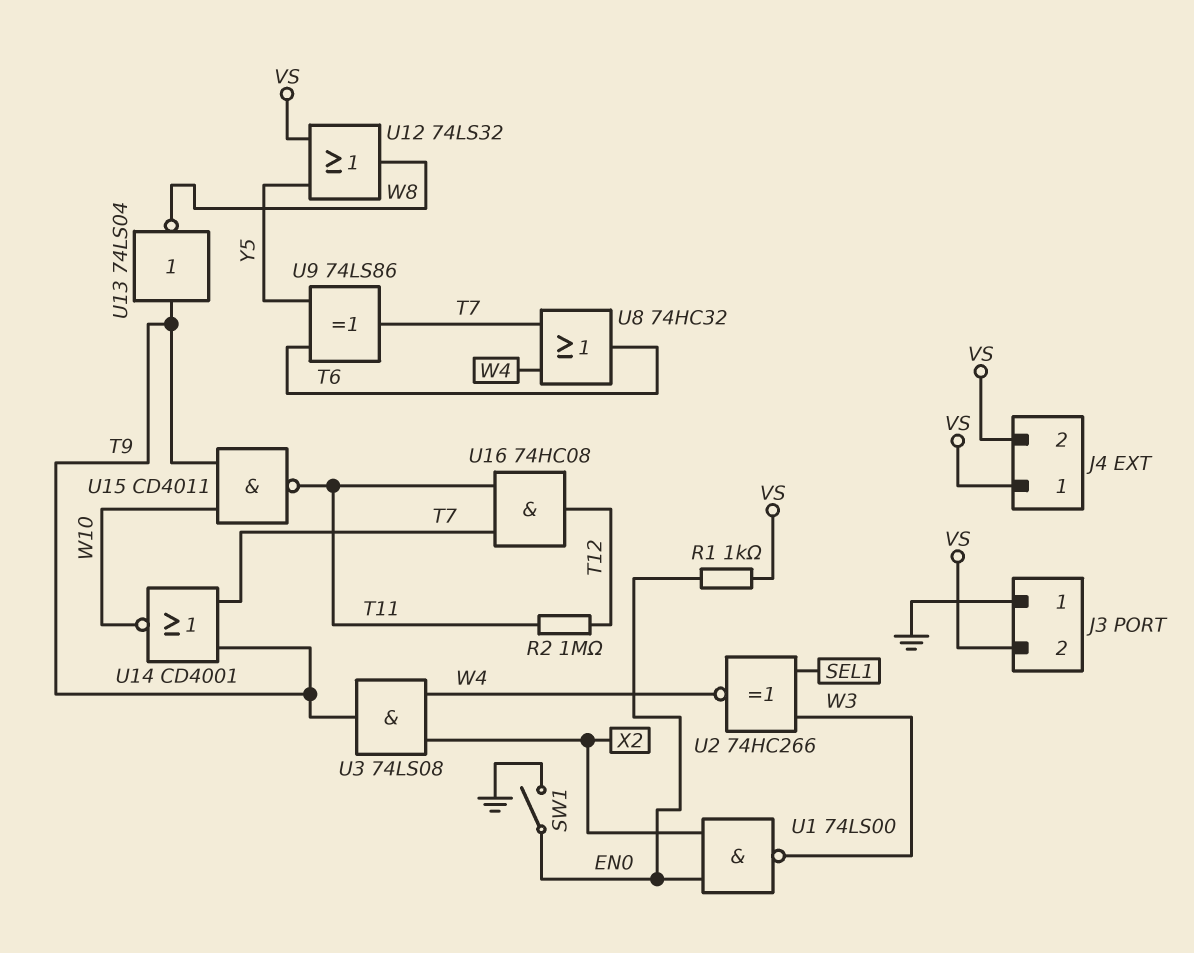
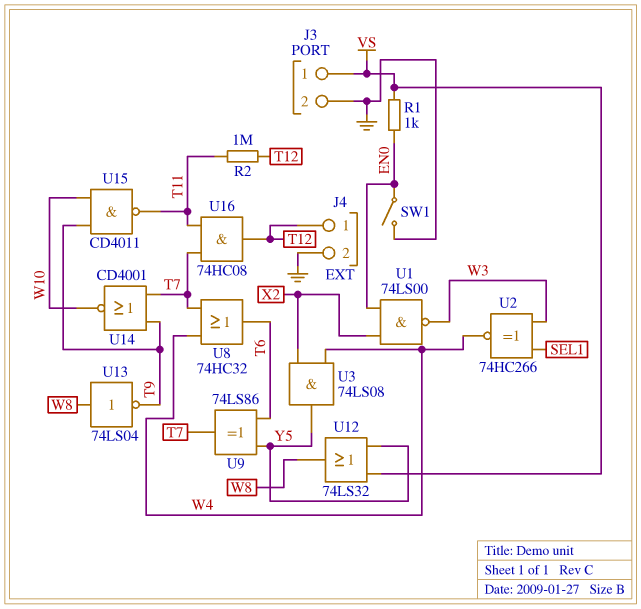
J3 pin 1: GND -> VS
J3 pin 2: VS -> GND
J4 pin 1: VS -> T12
J4 pin 2: VS -> GND
U3: AND 74LS08 (in W4, in X2, out T9) -> AND 74LS08 (in W4, in X2, out Y5)
U13: NOT 74LS04 (in T9, out W8) -> NOT 74LS04 (in W8, out T9)

